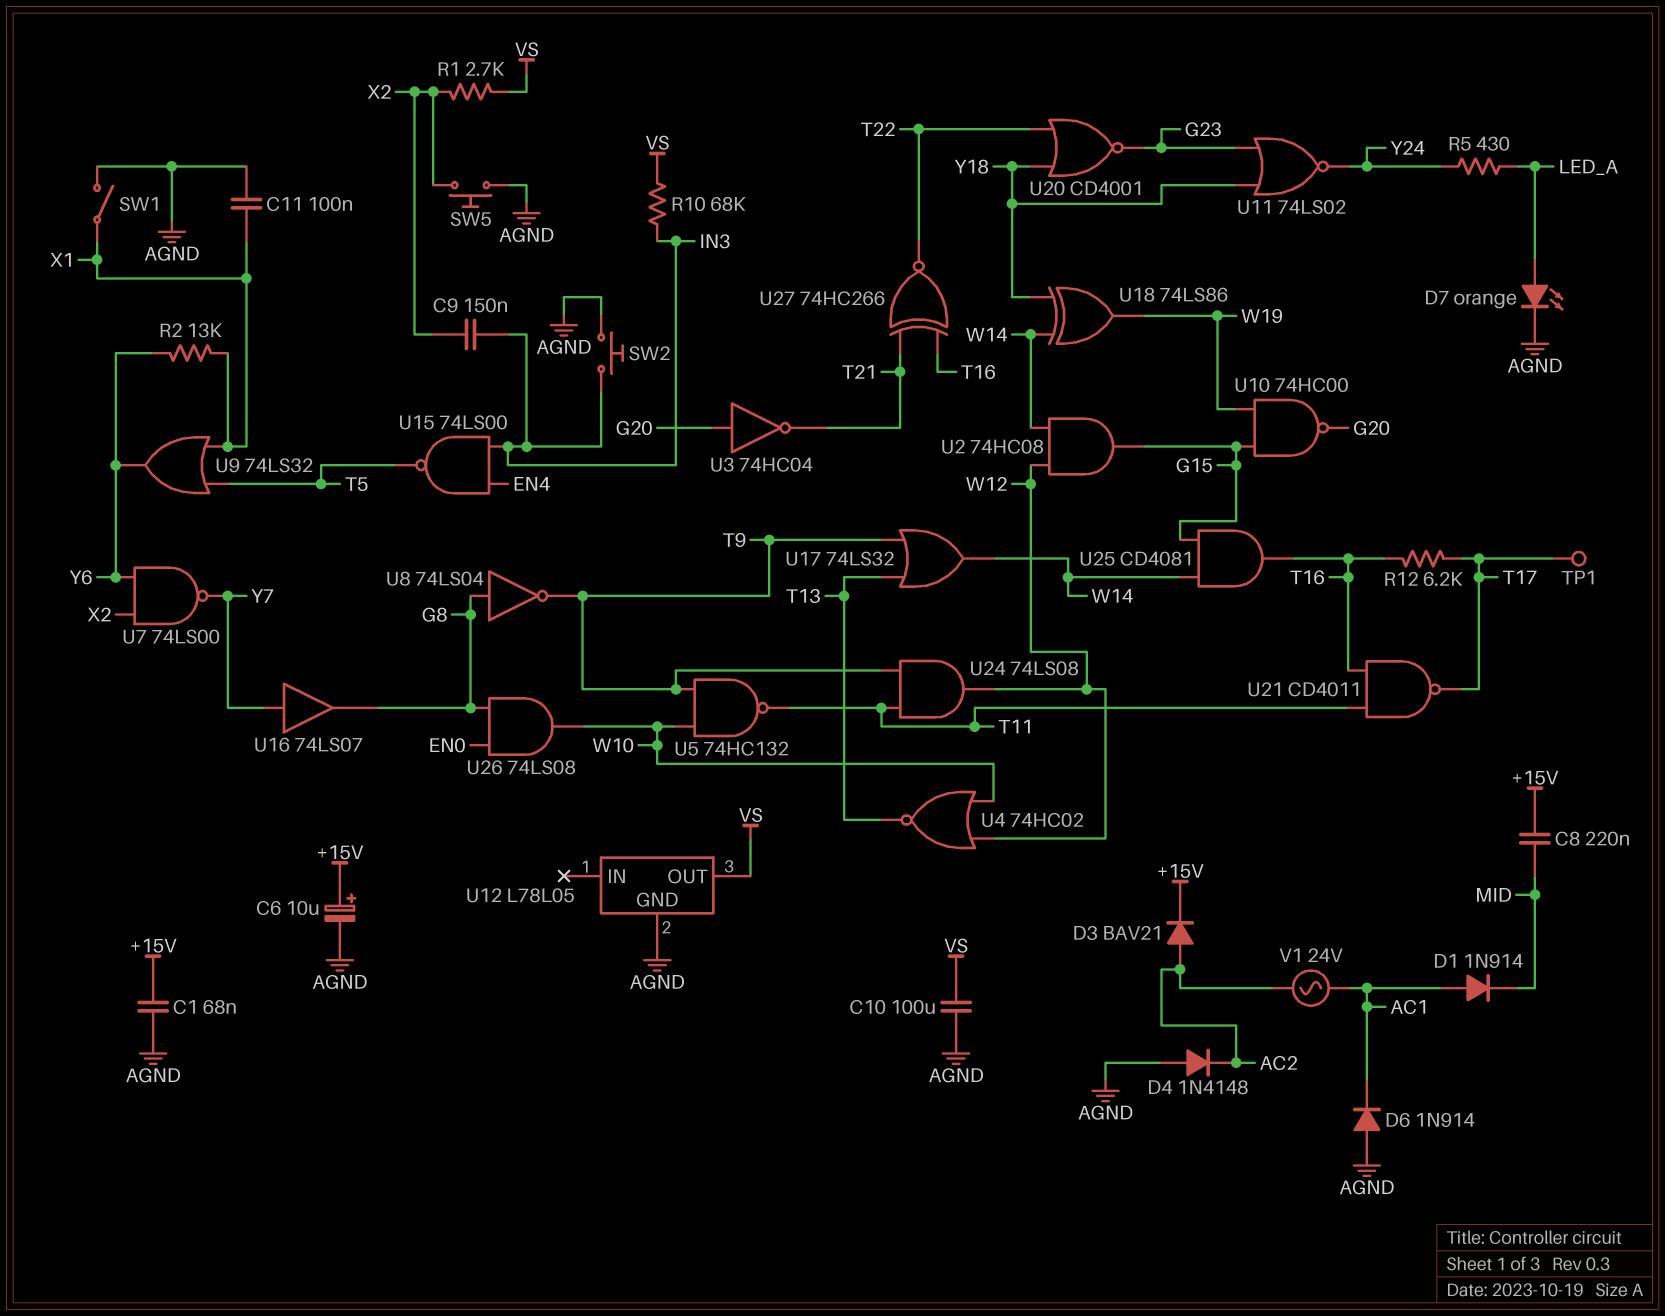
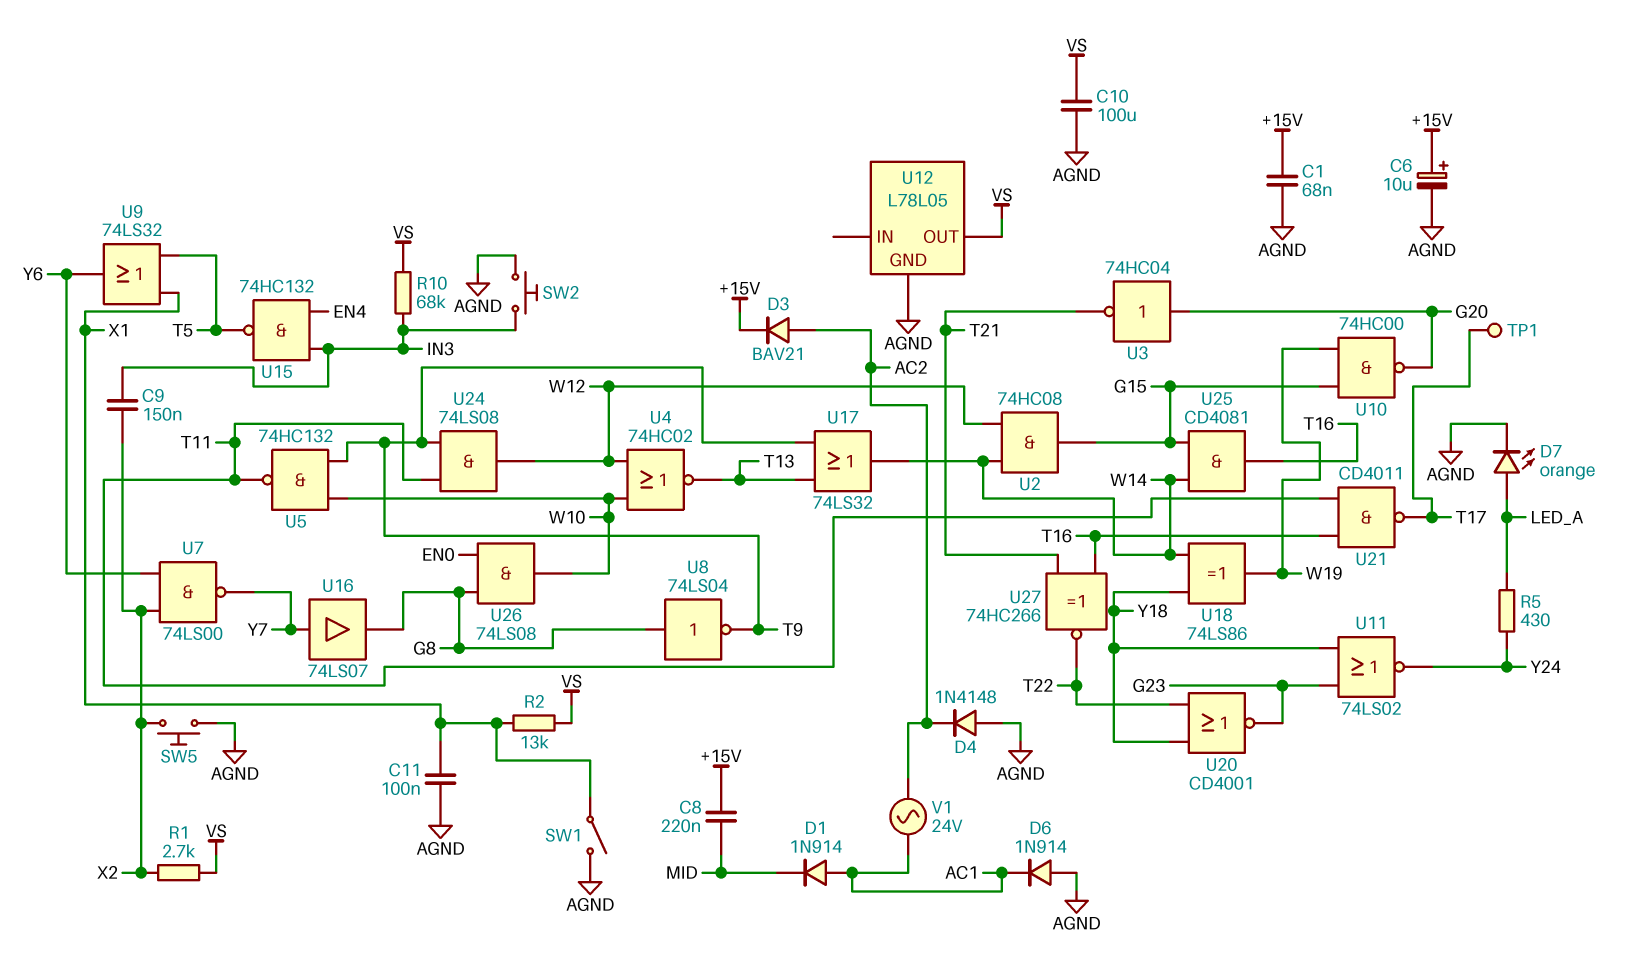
R2: 13k (X1, Y6) -> 13k (VS, X1)
R12: 6.2k (T16, T17) -> none
U15: NAND 74LS00 (in EN4, in IN3, out T5) -> NAND 74HC132 (in EN4, in IN3, out T5)

